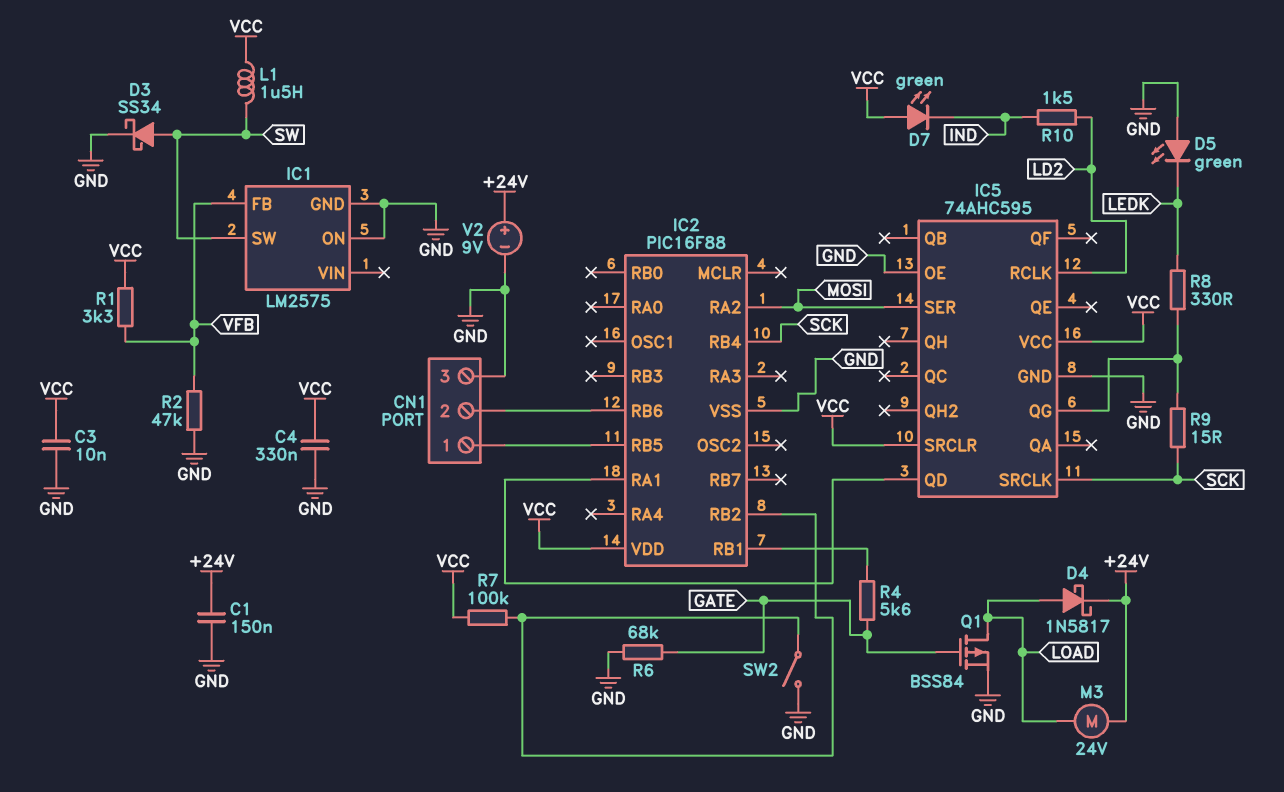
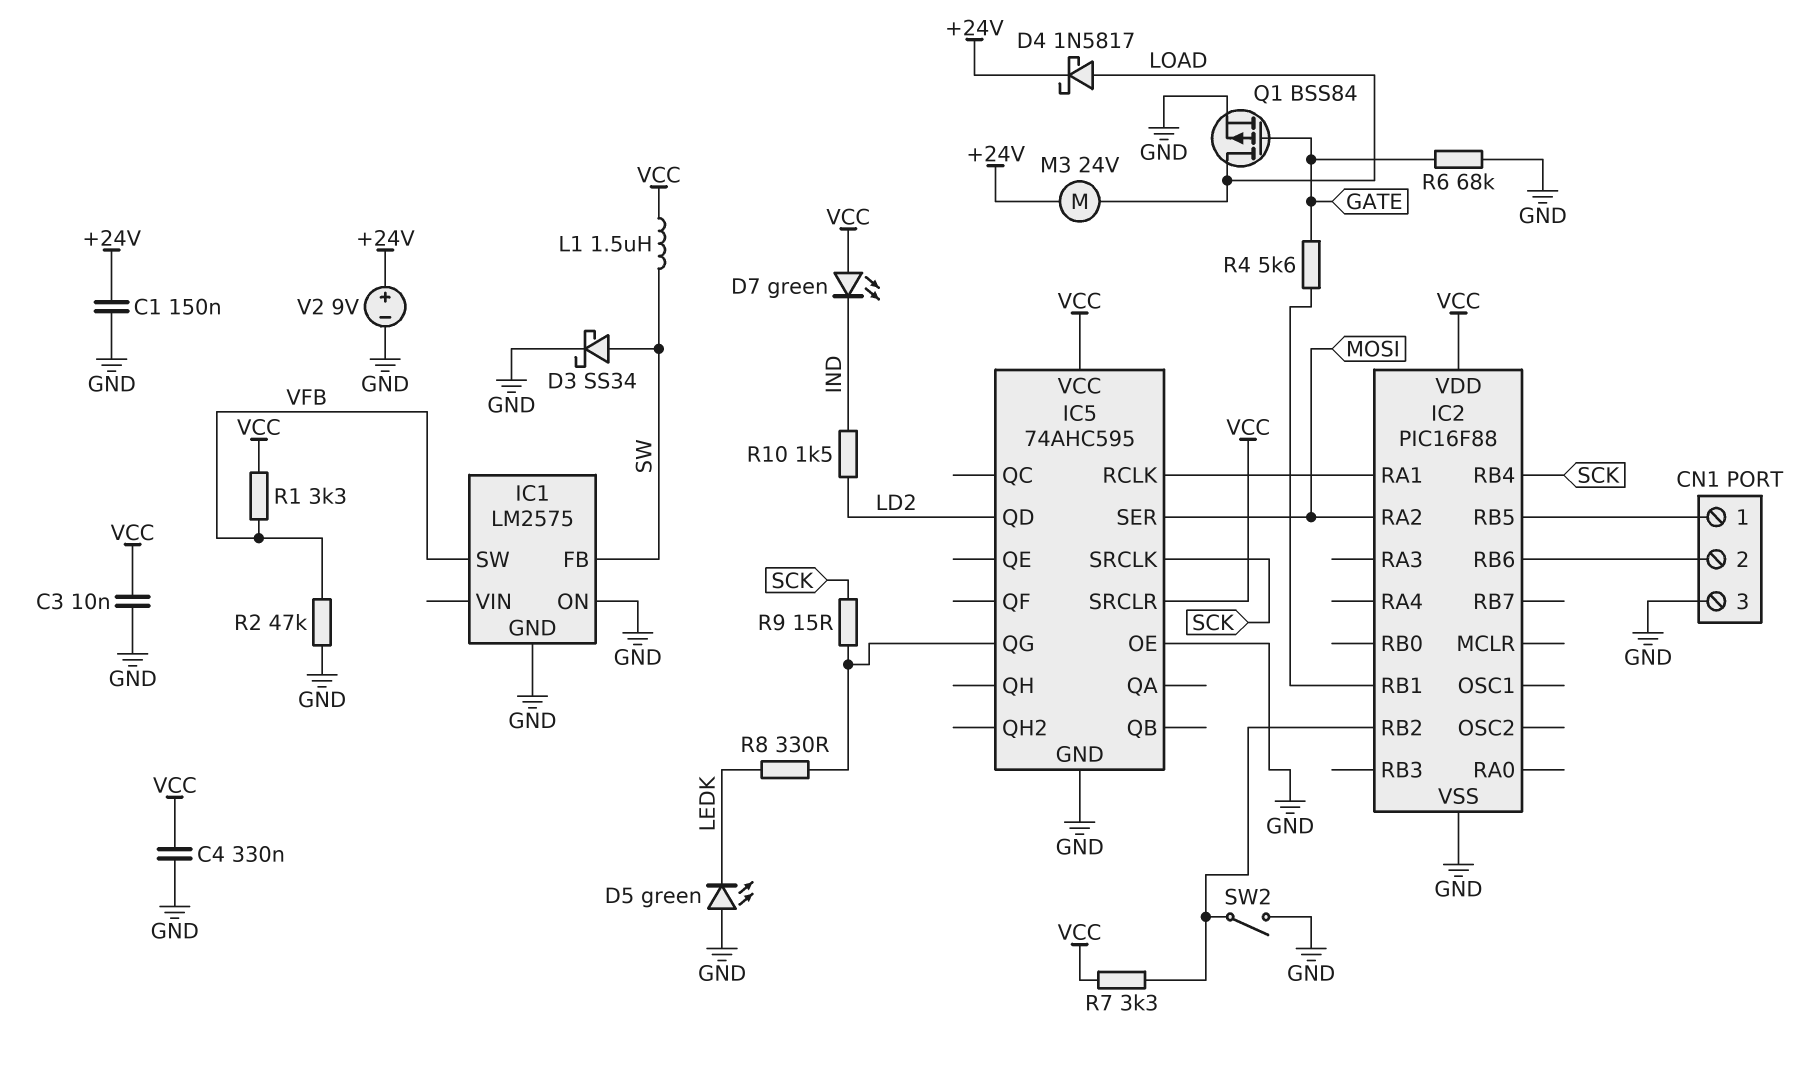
IC1 pin FB: VFB -> SW
IC1 pin SW: SW -> VFB
IC5 pin QD: IC2/RA1 -> LD2
IC5 pin RCLK: LD2 -> IC2/RA1
R7: 100k (IC2/RB2, VCC) -> 3.3k (IC2/RB2, VCC)

